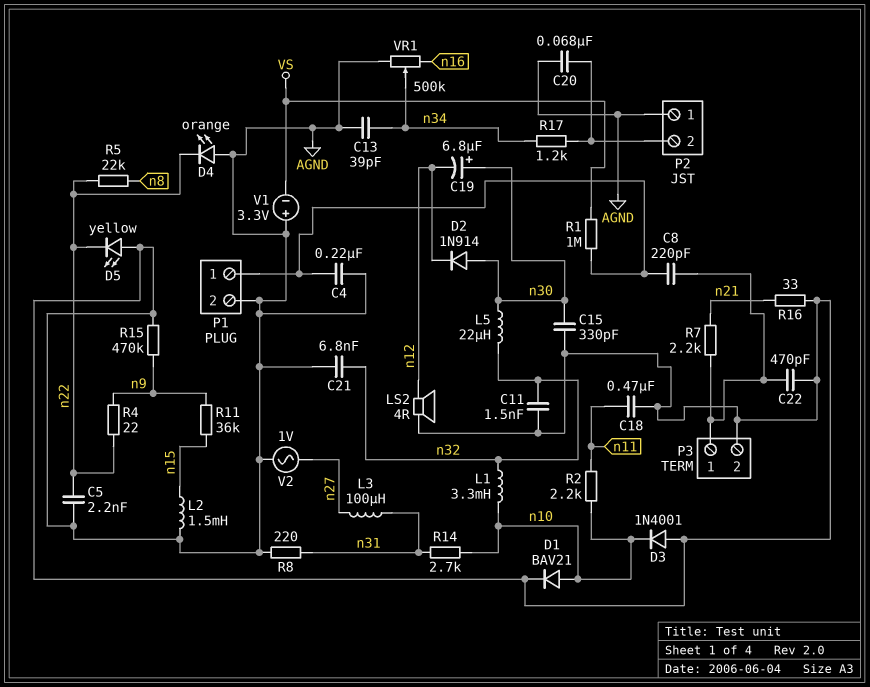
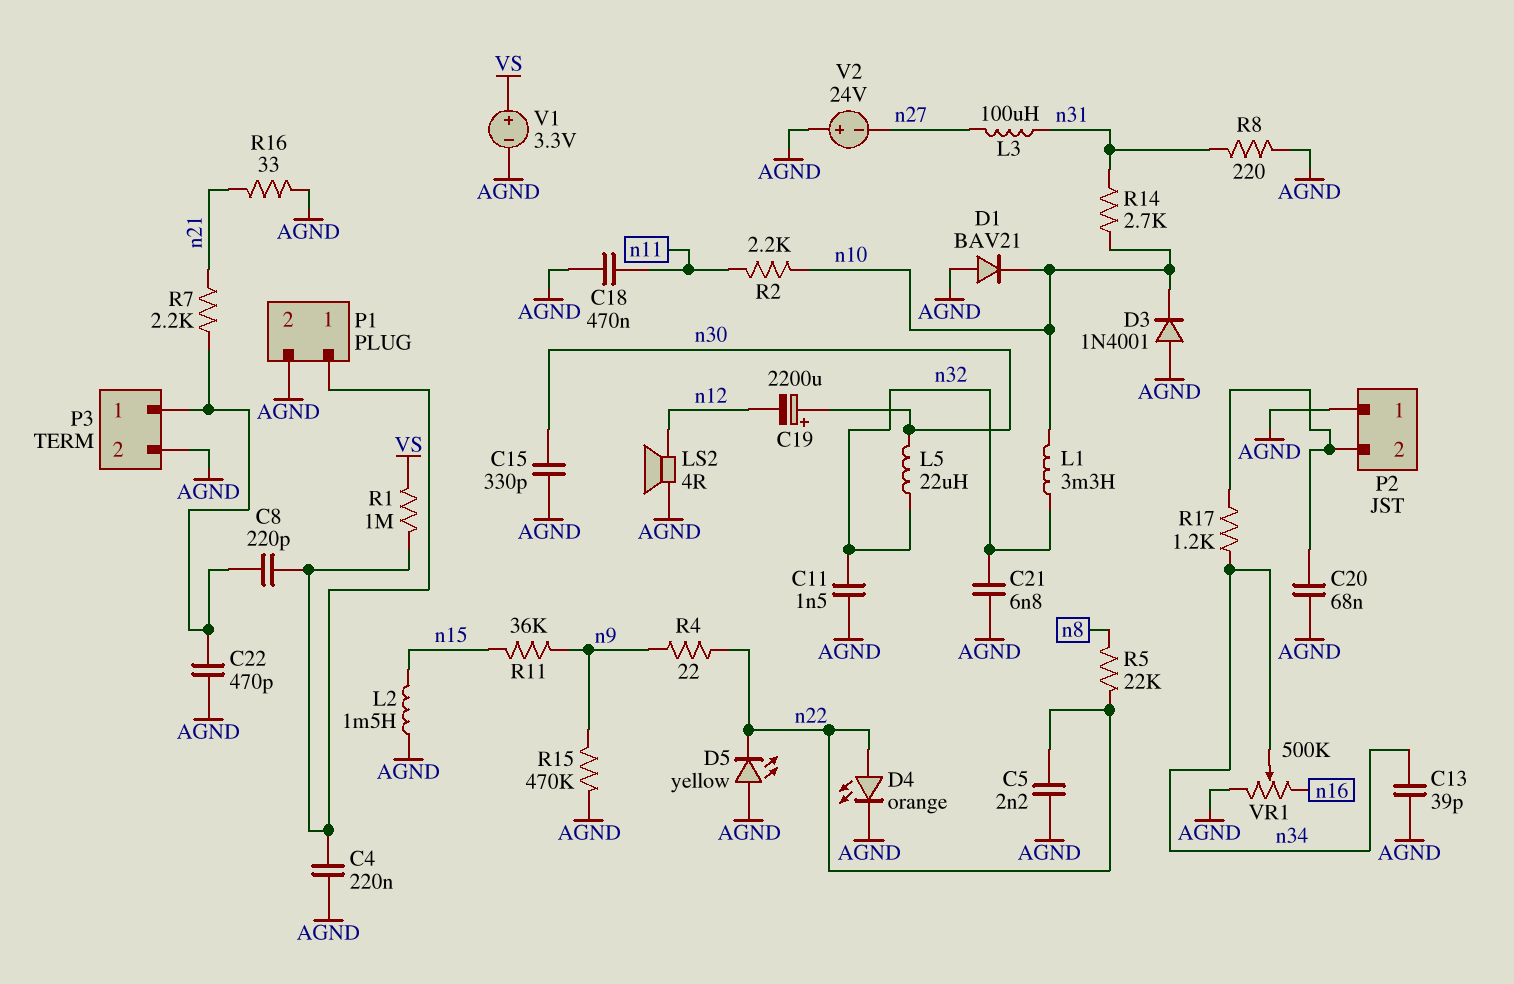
C19: 6.8uF (plus n30, minus n12) -> 2200uF (plus n30, minus n12)
D1: diode BAV21 (A n10, K AGND) -> diode BAV21 (A AGND, K n10)
D2: diode 1N914 (A n30, K n12) -> none
D4: LED orange (A AGND, K n22) -> LED orange (A n22, K AGND)
V1: 3.3V (plus AGND, minus VS) -> 3.3V (plus VS, minus AGND)
V2: AC 1V (AGND, n27) -> 24V (plus AGND, minus n27)

